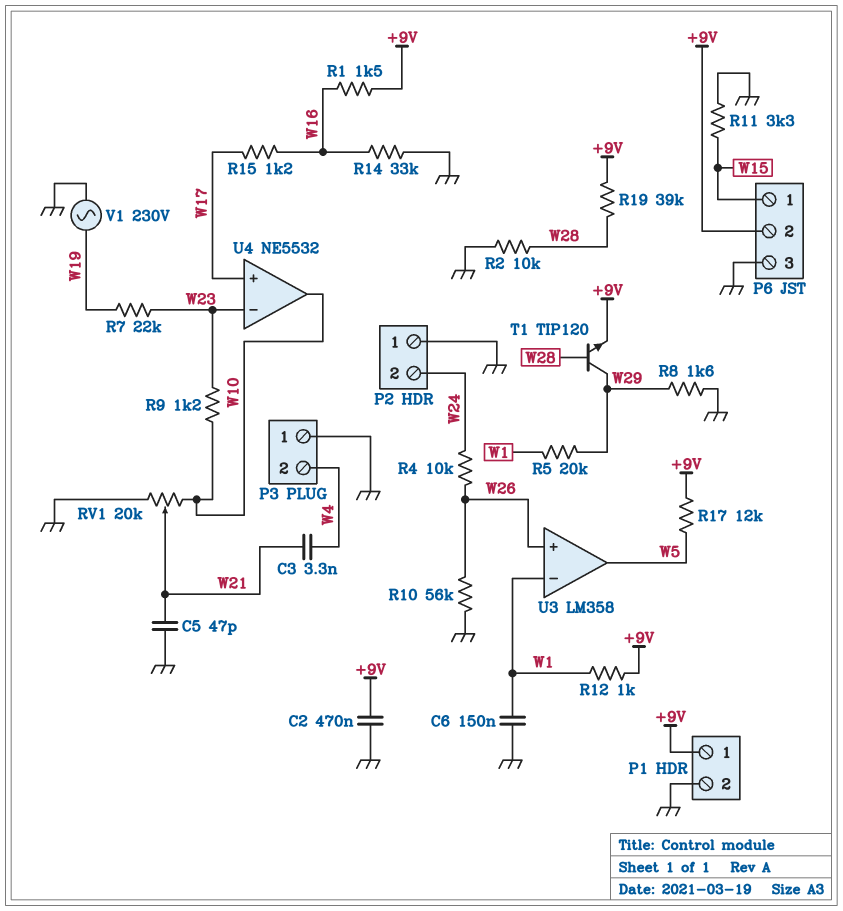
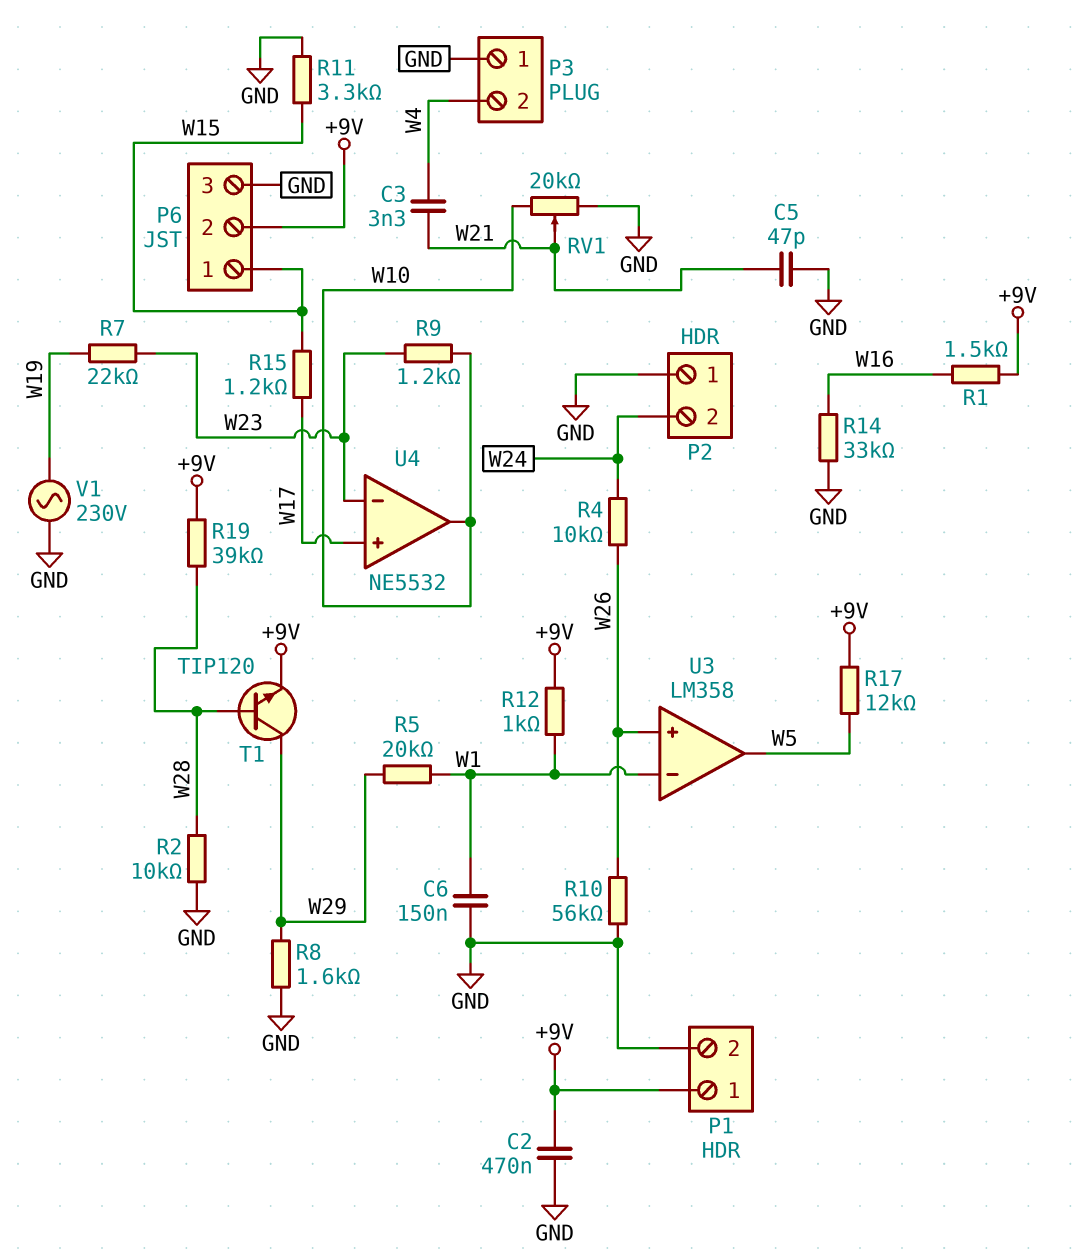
R15: 1.2k (W16, W17) -> 1.2k (W15, W17)

